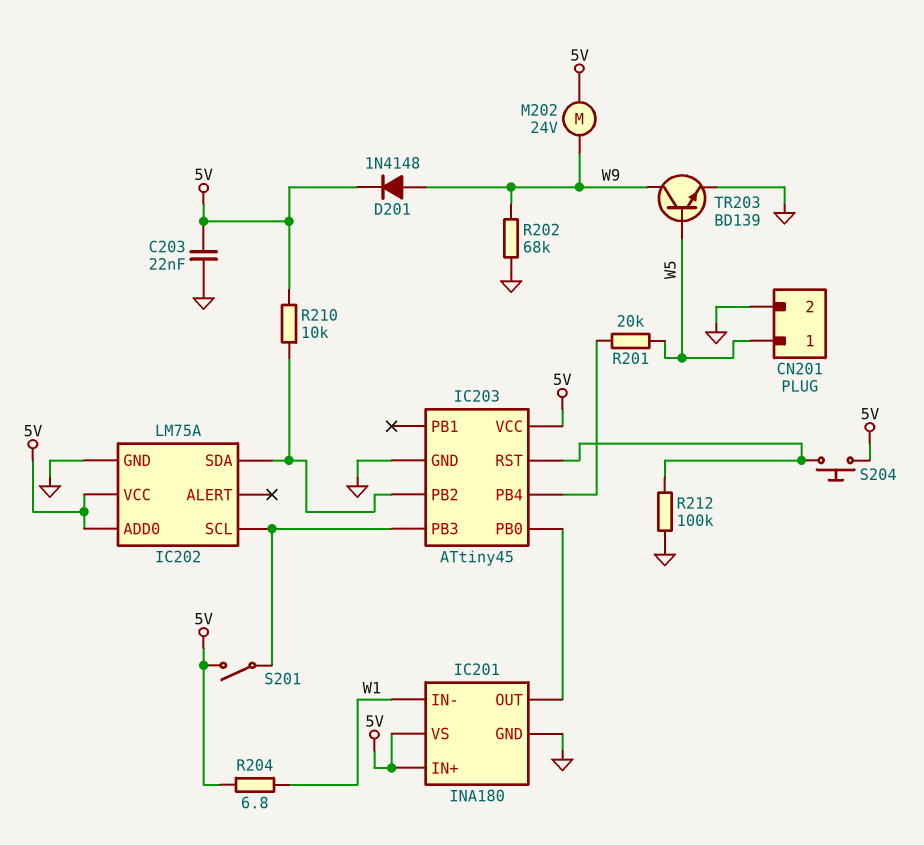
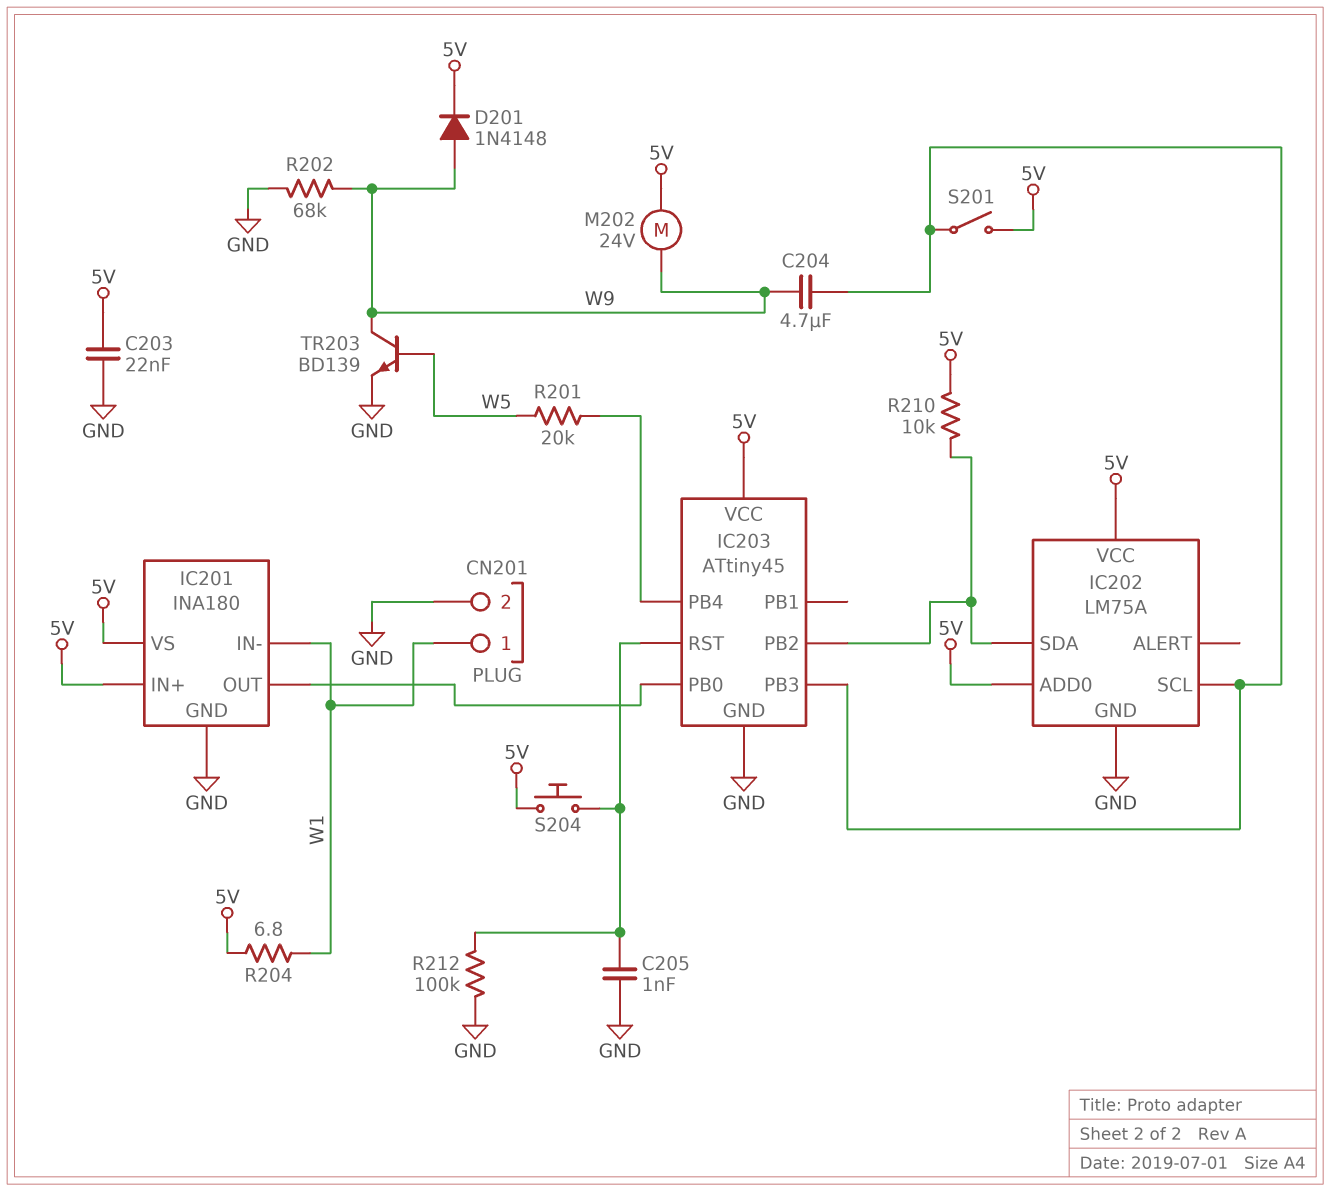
C204: none -> 4.7uF (IC202/SCL, W9)
C205: none -> 1nF (GND, IC203/RST)
CN201 pin 1: W5 -> W1

